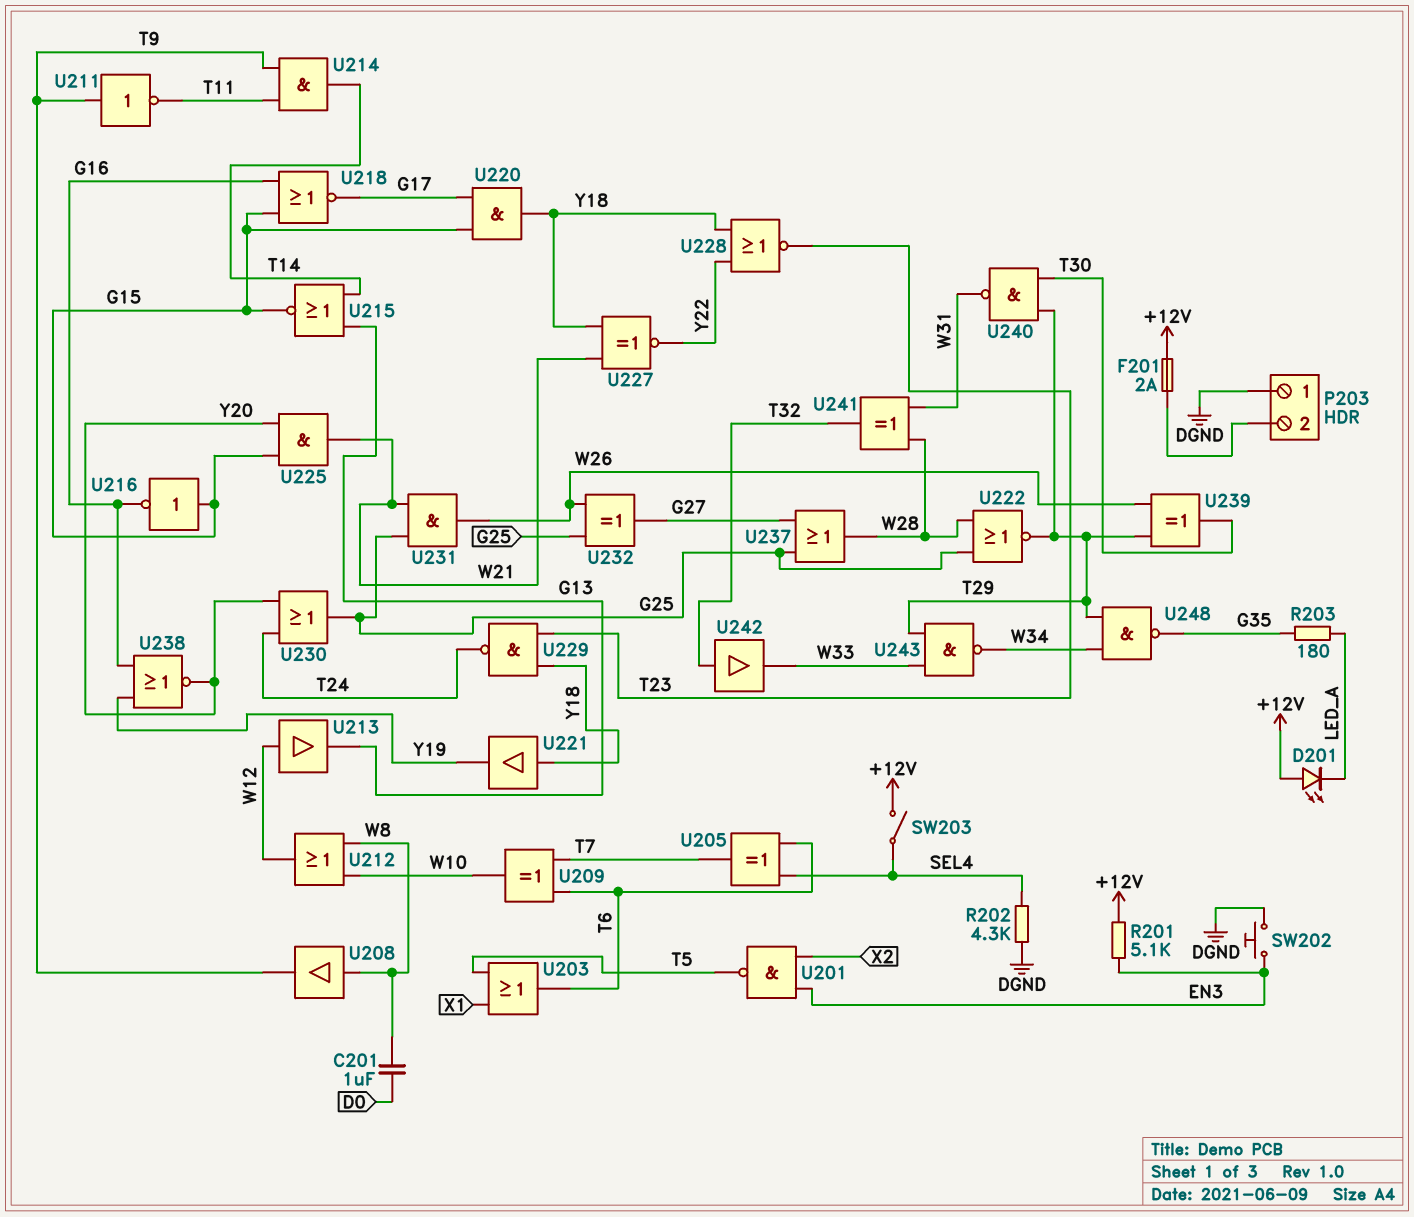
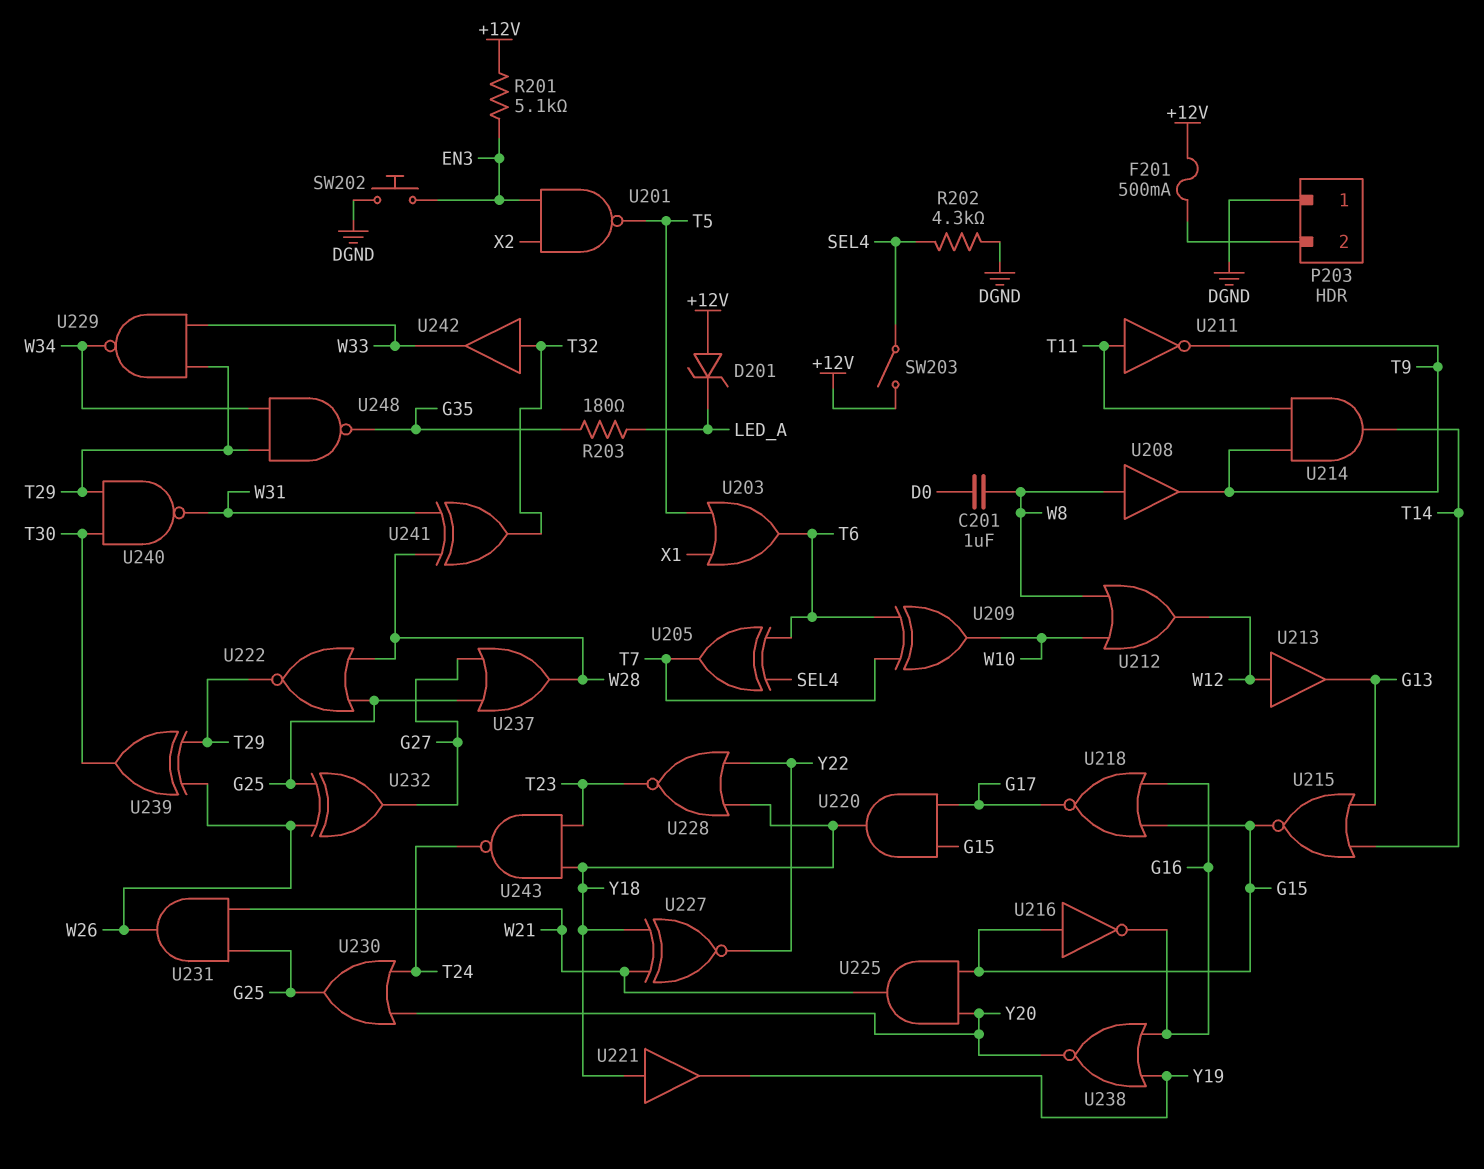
D201: LED (A +12V, K LED_A) -> zener (A +12V, K LED_A)
F201: 2A (+12V, P203/2) -> 500mA (+12V, P203/2)
U211: NOT (in T9, out T11) -> NOT (in T11, out T9)
U229: NAND (in T23, in Y18, out T24) -> NAND (in T29, in W33, out W34)
U243: NAND (in T29, in W33, out W34) -> NAND (in T23, in Y18, out T24)

